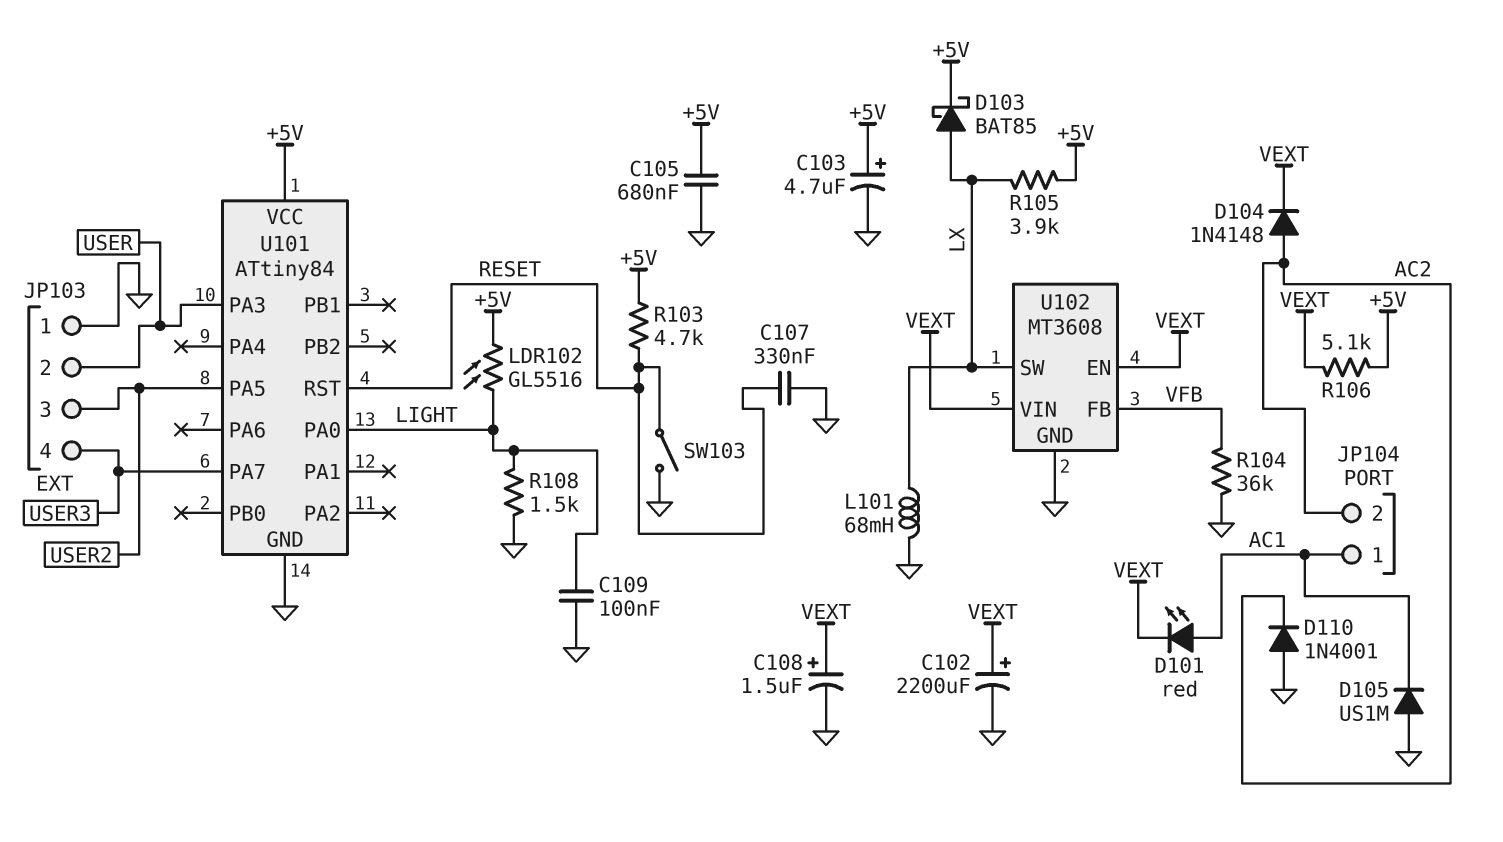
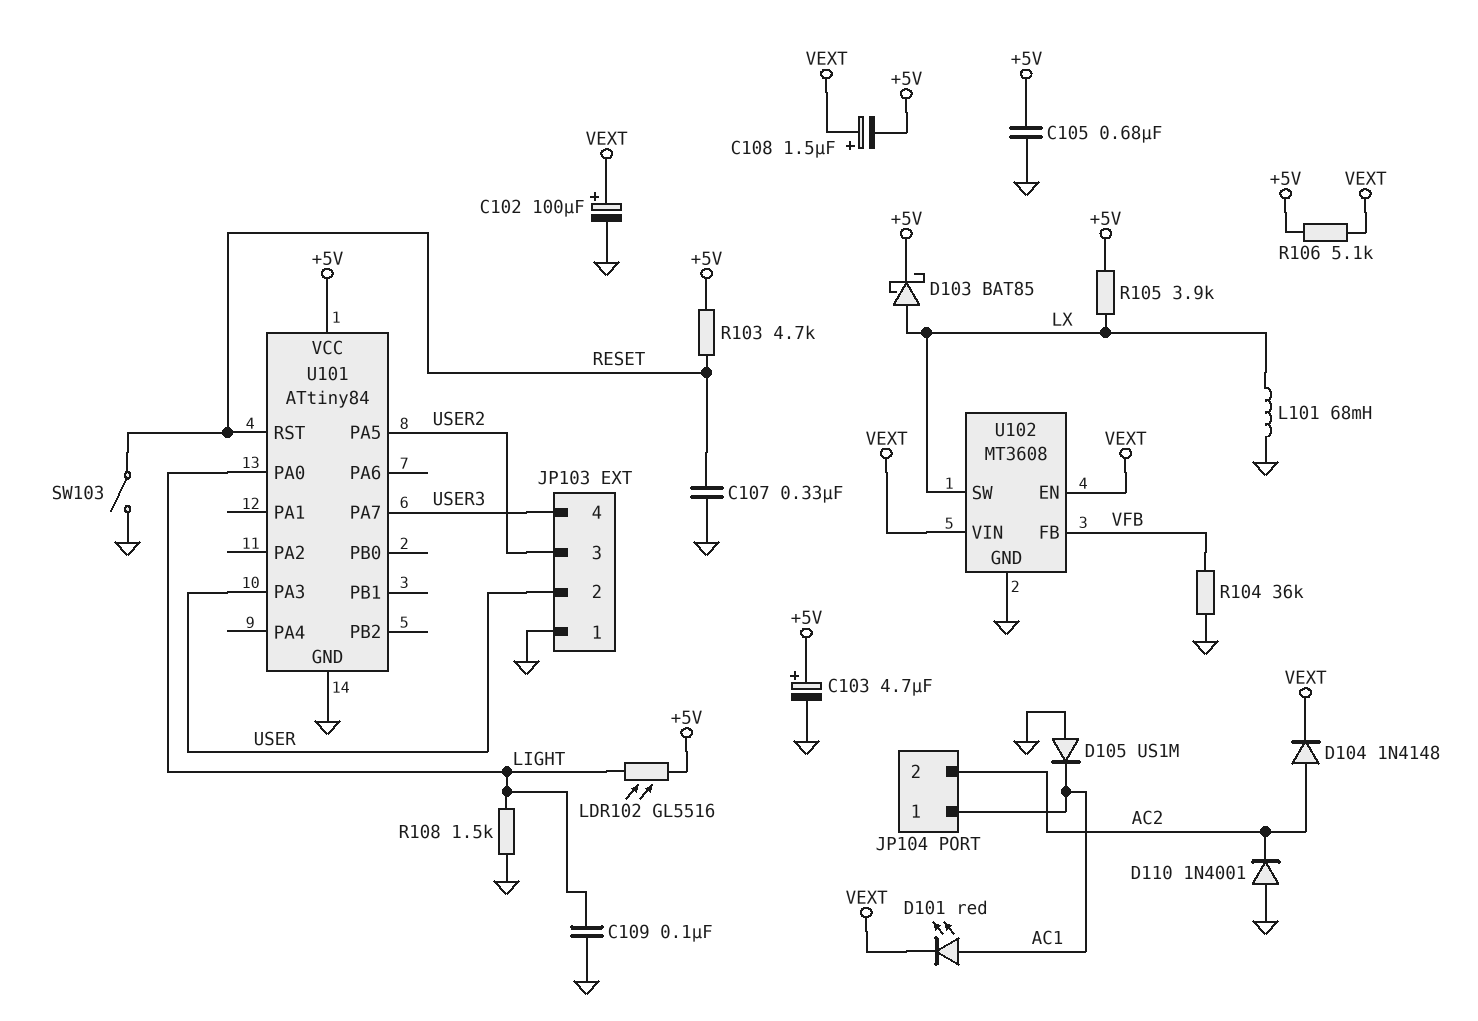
C102: 2200uF (plus VEXT, minus GND) -> 100uF (plus VEXT, minus GND)
C108: 1.5uF (plus VEXT, minus GND) -> 1.5uF (plus VEXT, minus +5V)

